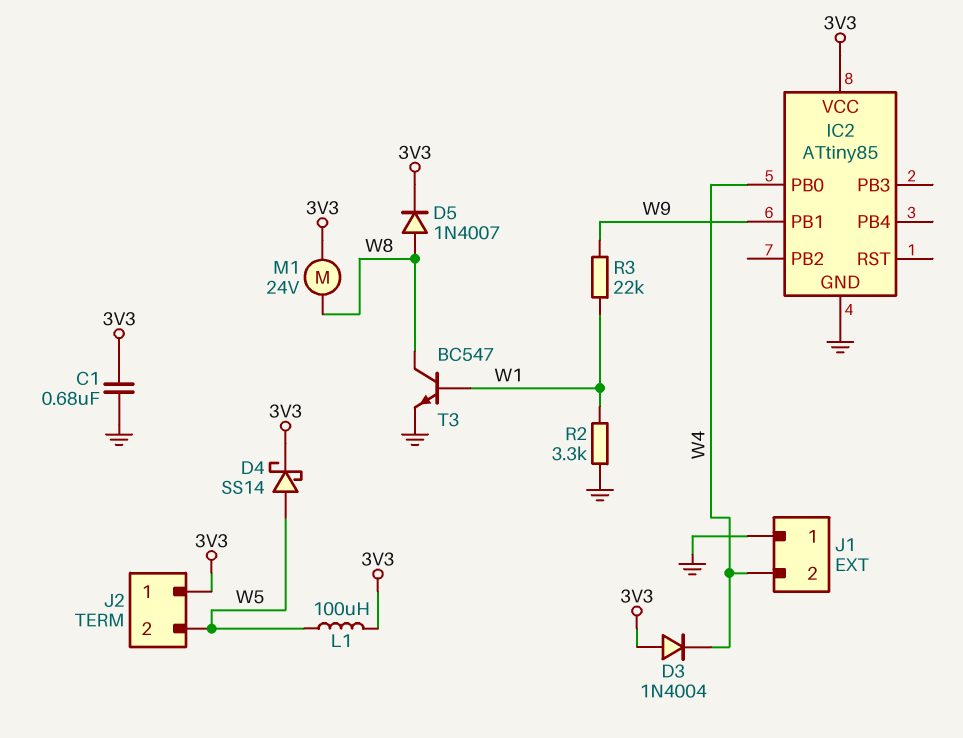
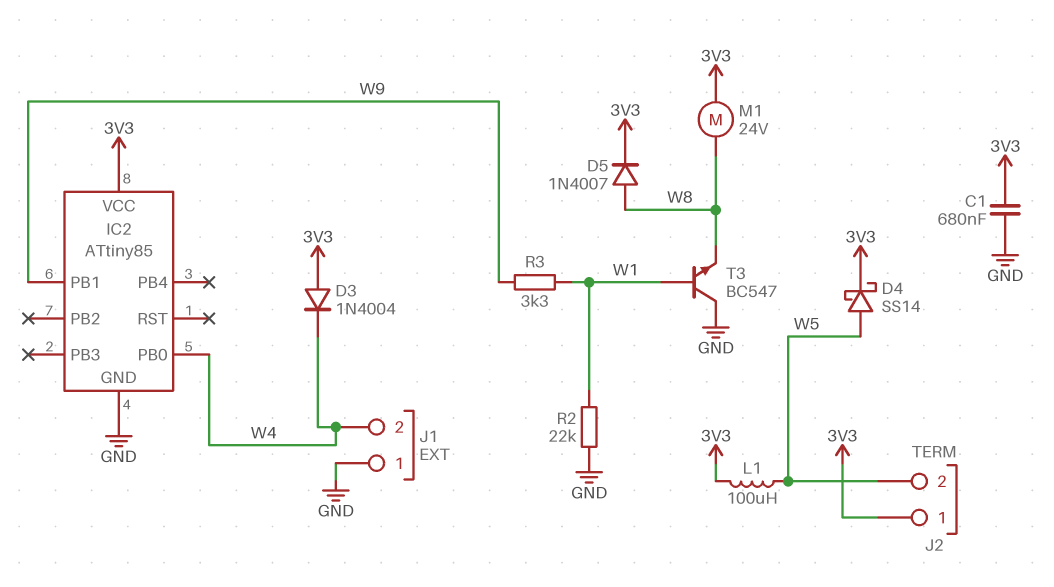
R2: 3.3k (GND, W1) -> 22k (GND, W1)
R3: 22k (W1, W9) -> 3.3k (W1, W9)
T3: NPN BC547 (B W1, C W8, E GND) -> NPN BC547 (B W1, C GND, E W8)

